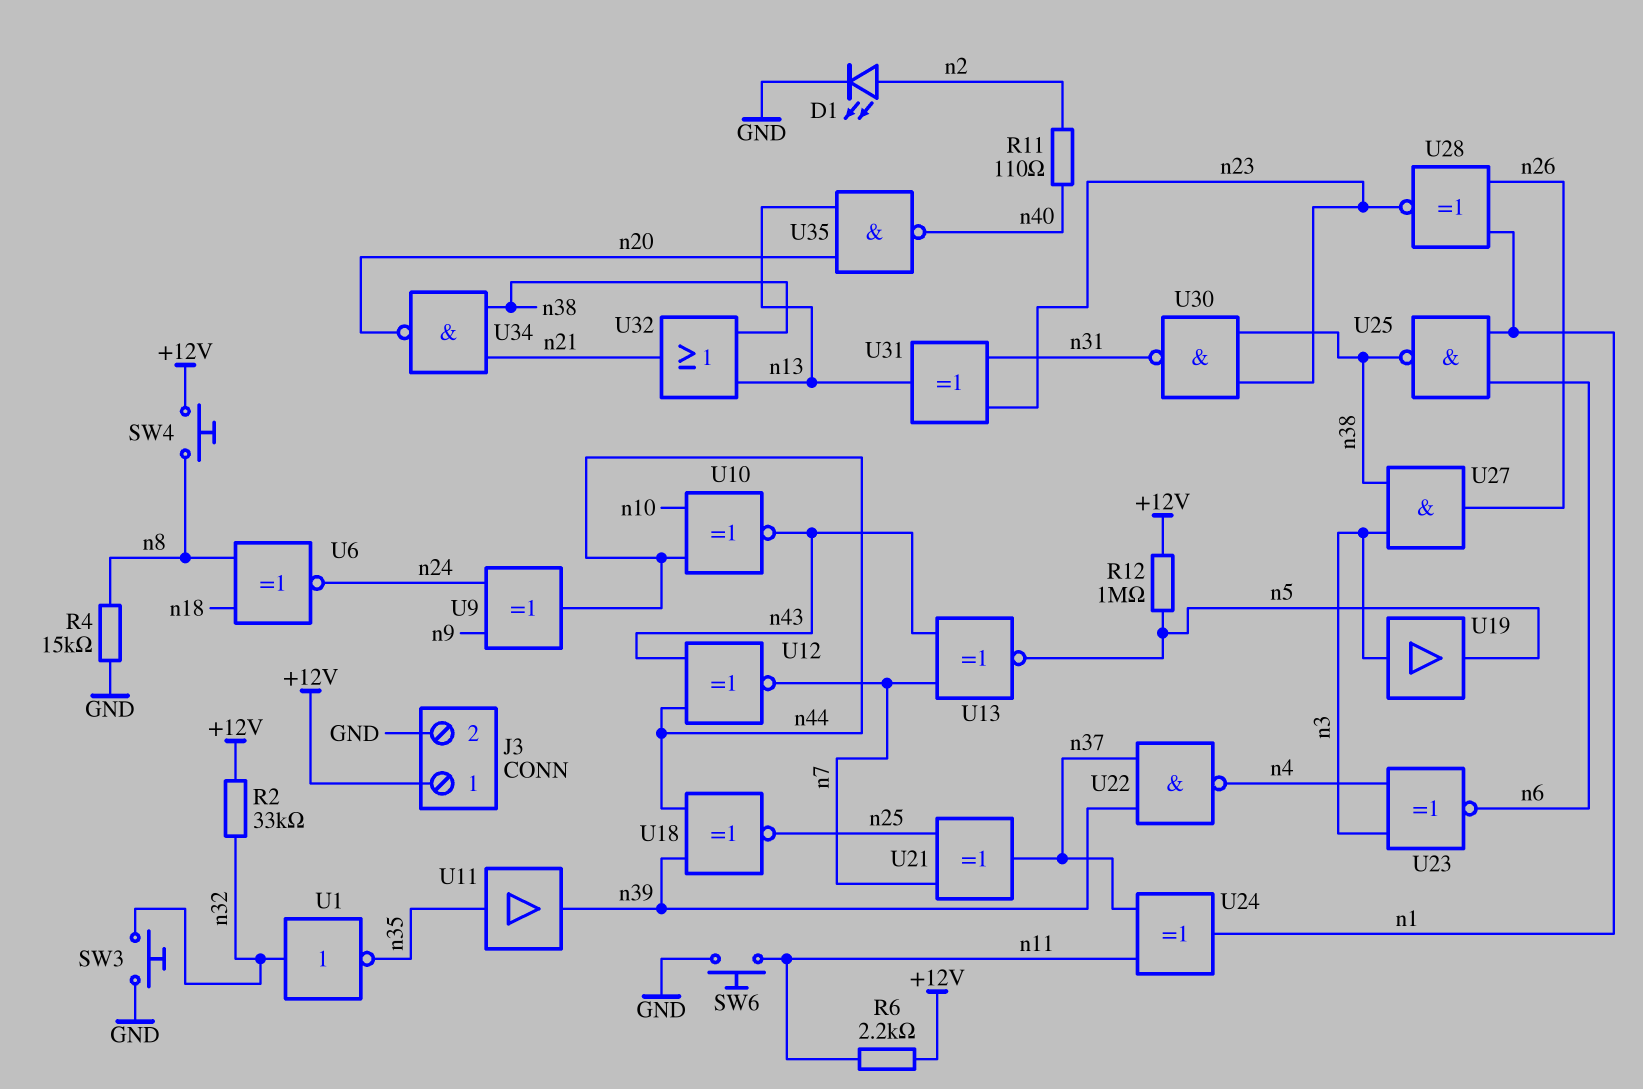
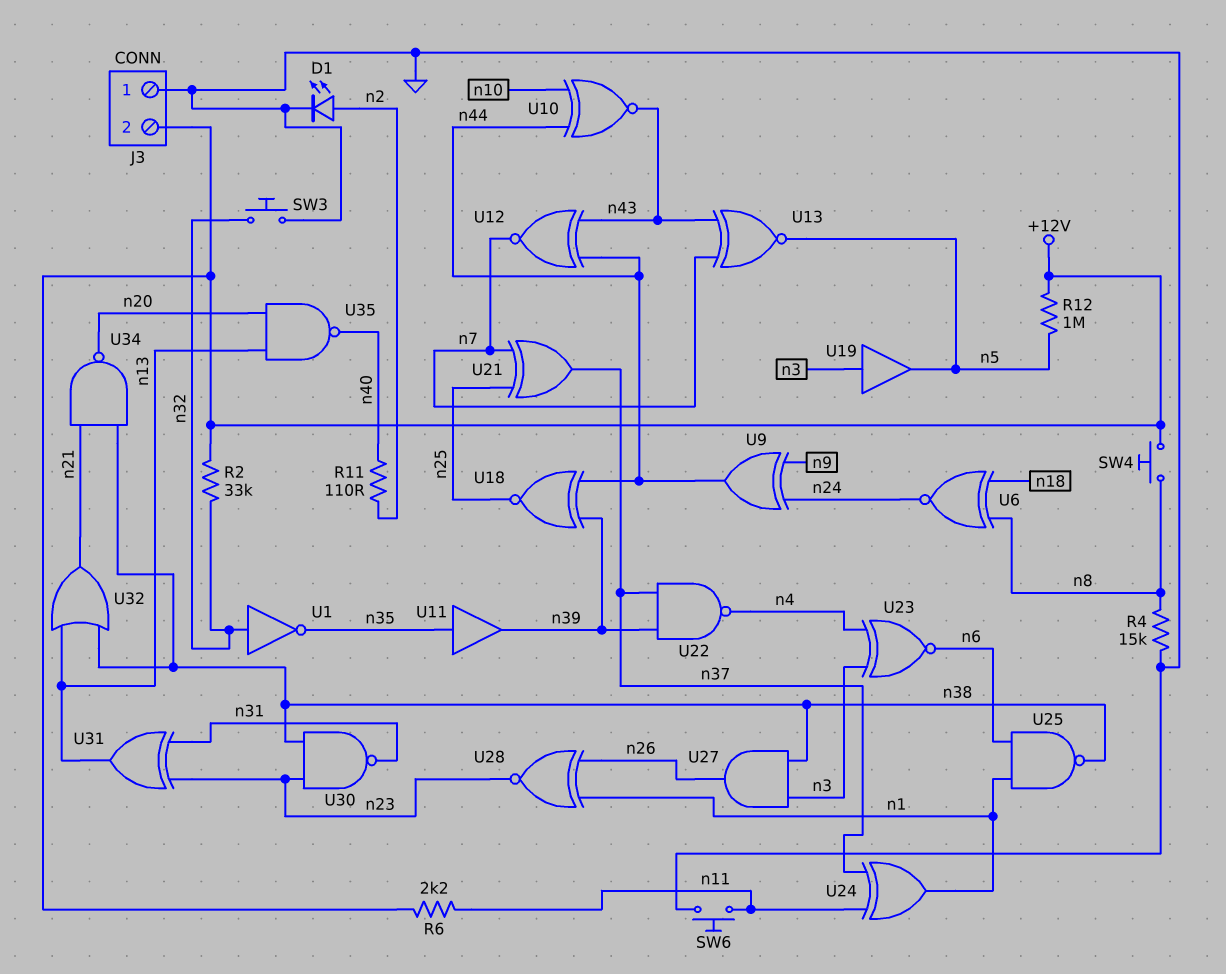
J3 pin 1: +12V -> GND
J3 pin 2: GND -> +12V

